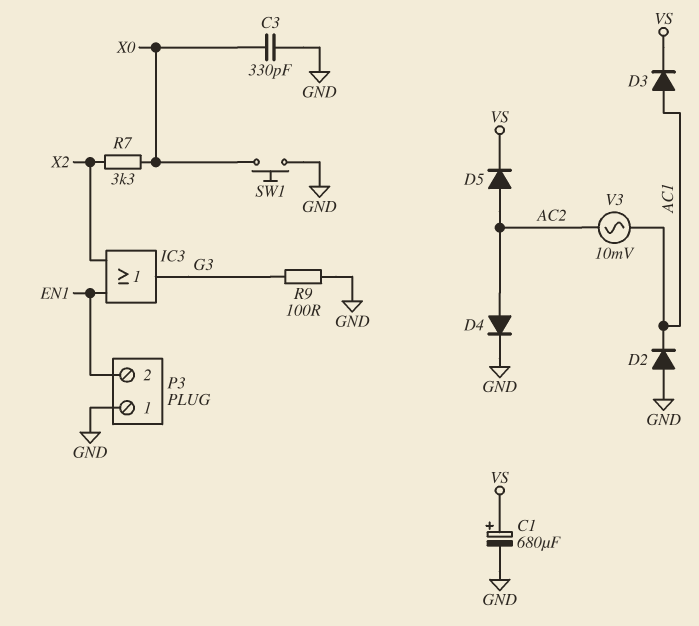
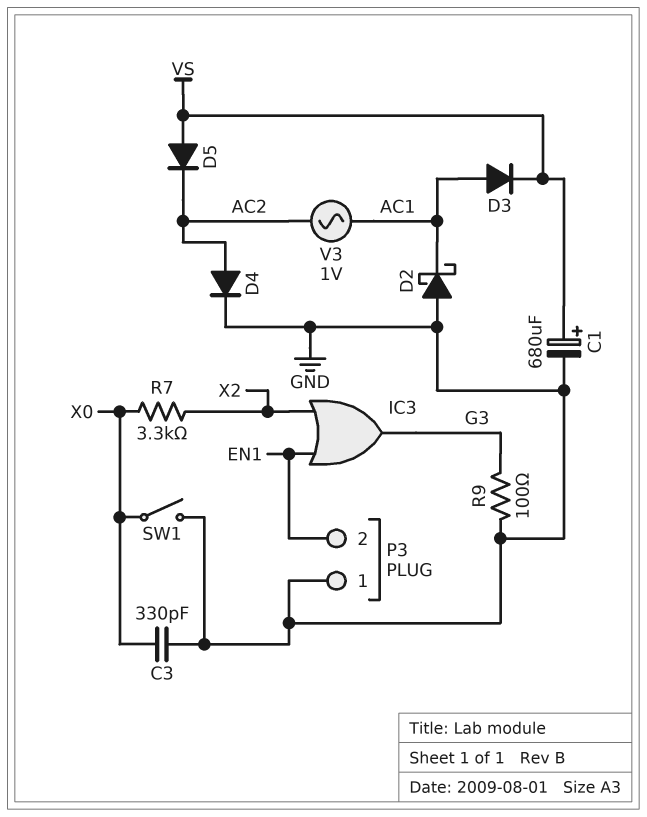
D2: diode (A GND, K AC1) -> schottky (A GND, K AC1)
D5: diode (A AC2, K VS) -> diode (A VS, K AC2)
SW1: button (GND, X0) -> switch (GND, X0)
V3: AC 10mV (AC1, AC2) -> AC 1V (AC1, AC2)

